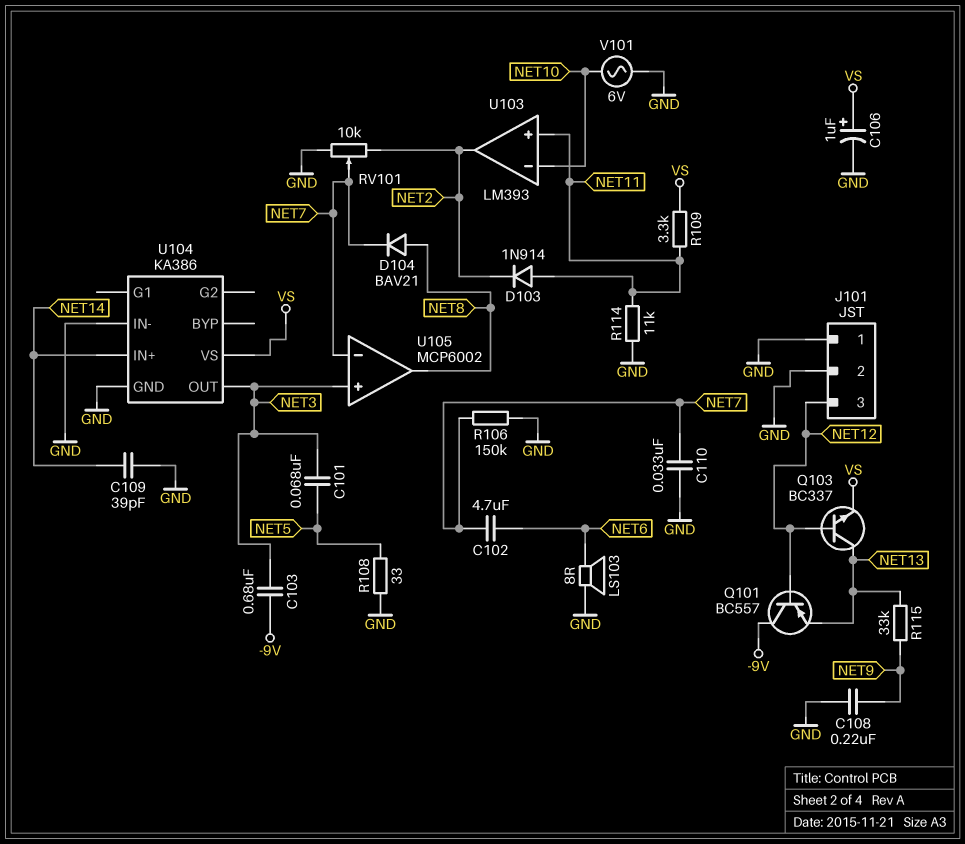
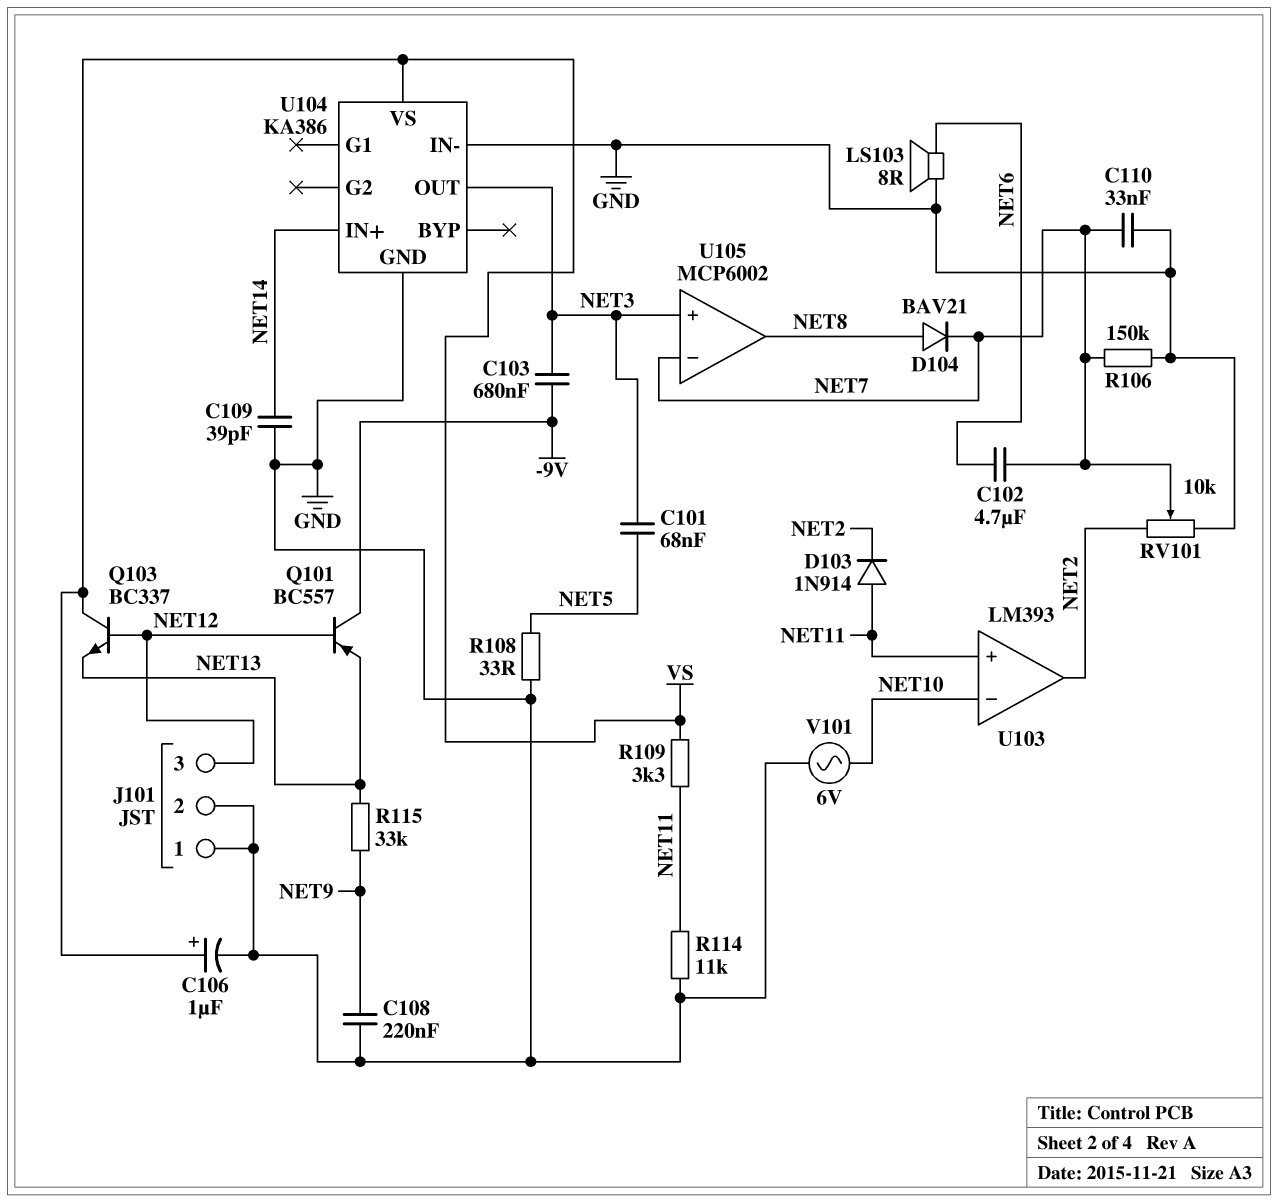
Q103: NPN BC337 (B NET12, C NET13, E VS) -> NPN BC337 (B NET12, C VS, E NET13)

